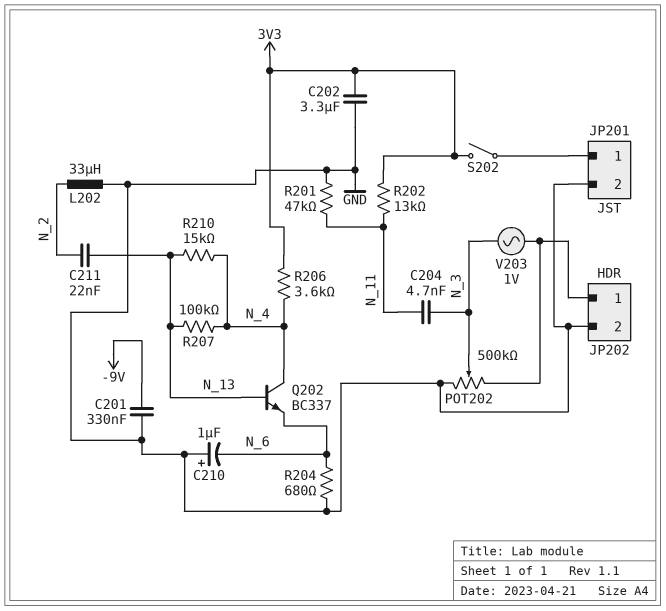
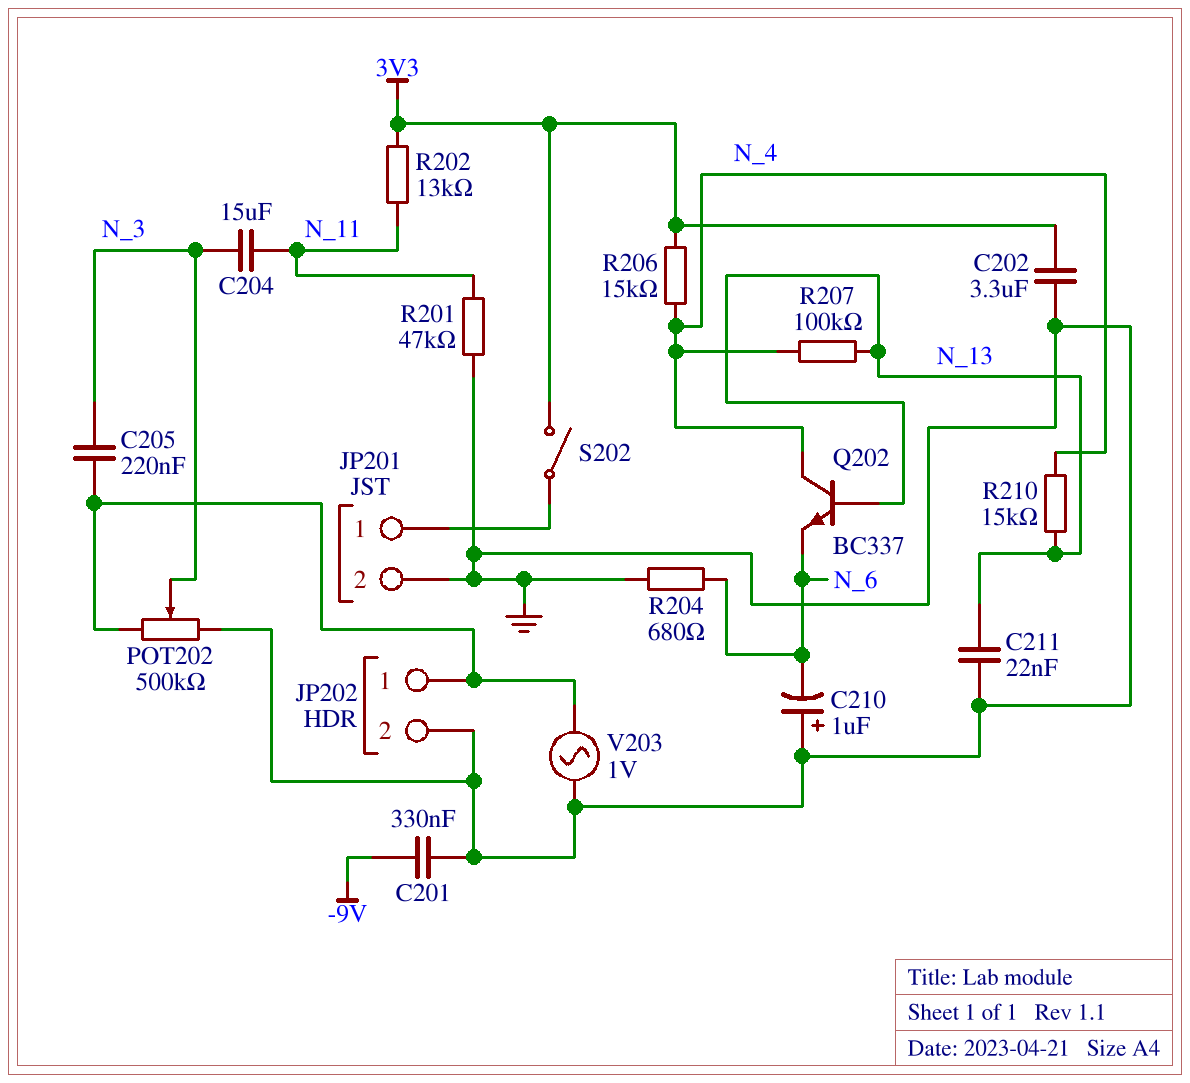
C204: 4.7nF (N_3, N_11) -> 15uF (N_3, N_11)
C205: none -> 220nF (JP202/1, N_3)
C211: 22nF (N_2, N_13) -> 22nF (GND, N_13)
L202: 33uH (GND, N_2) -> none
R206: 3.6k (3V3, N_4) -> 15k (3V3, N_4)
V203: AC 1V (JP202/1, N_3) -> AC 1V (GND, JP202/1)

